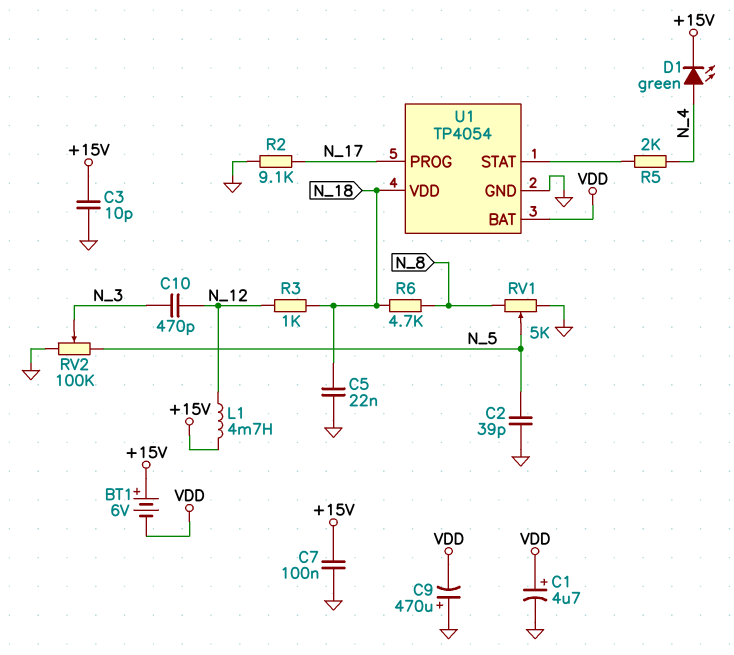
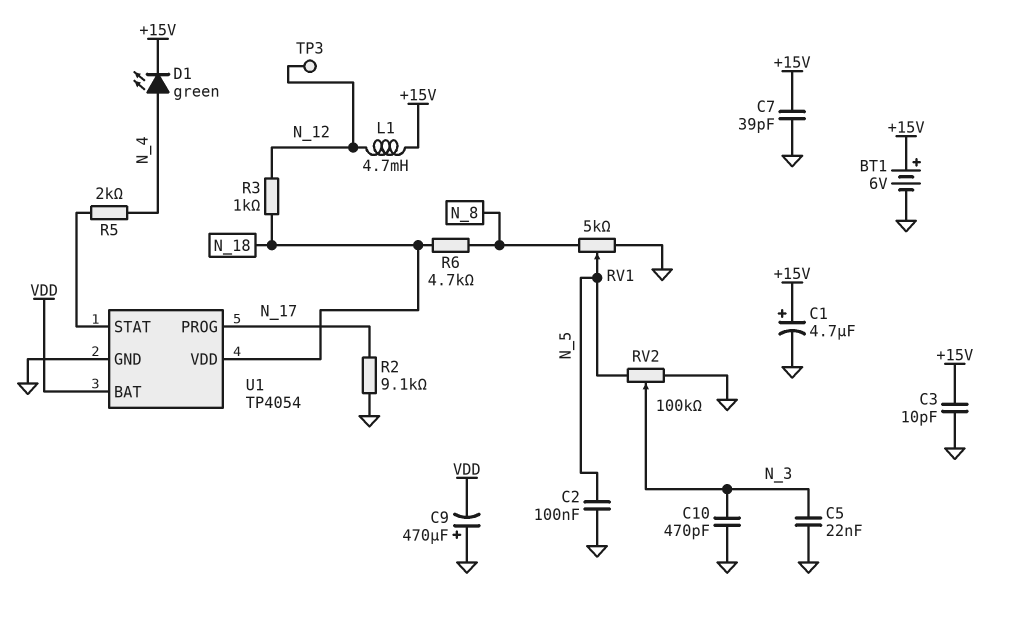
BT1: 6V (plus +15V, minus VDD) -> 6V (plus +15V, minus GND)
C1: 4.7uF (plus VDD, minus GND) -> 4.7uF (plus +15V, minus GND)
C2: 39pF (GND, N_5) -> 100nF (GND, N_5)
C5: 22nF (GND, N_18) -> 22nF (GND, N_3)
C7: 100nF (+15V, GND) -> 39pF (+15V, GND)
C10: 470pF (N_3, N_12) -> 470pF (GND, N_3)
TP3: none -> test point (N_12)

